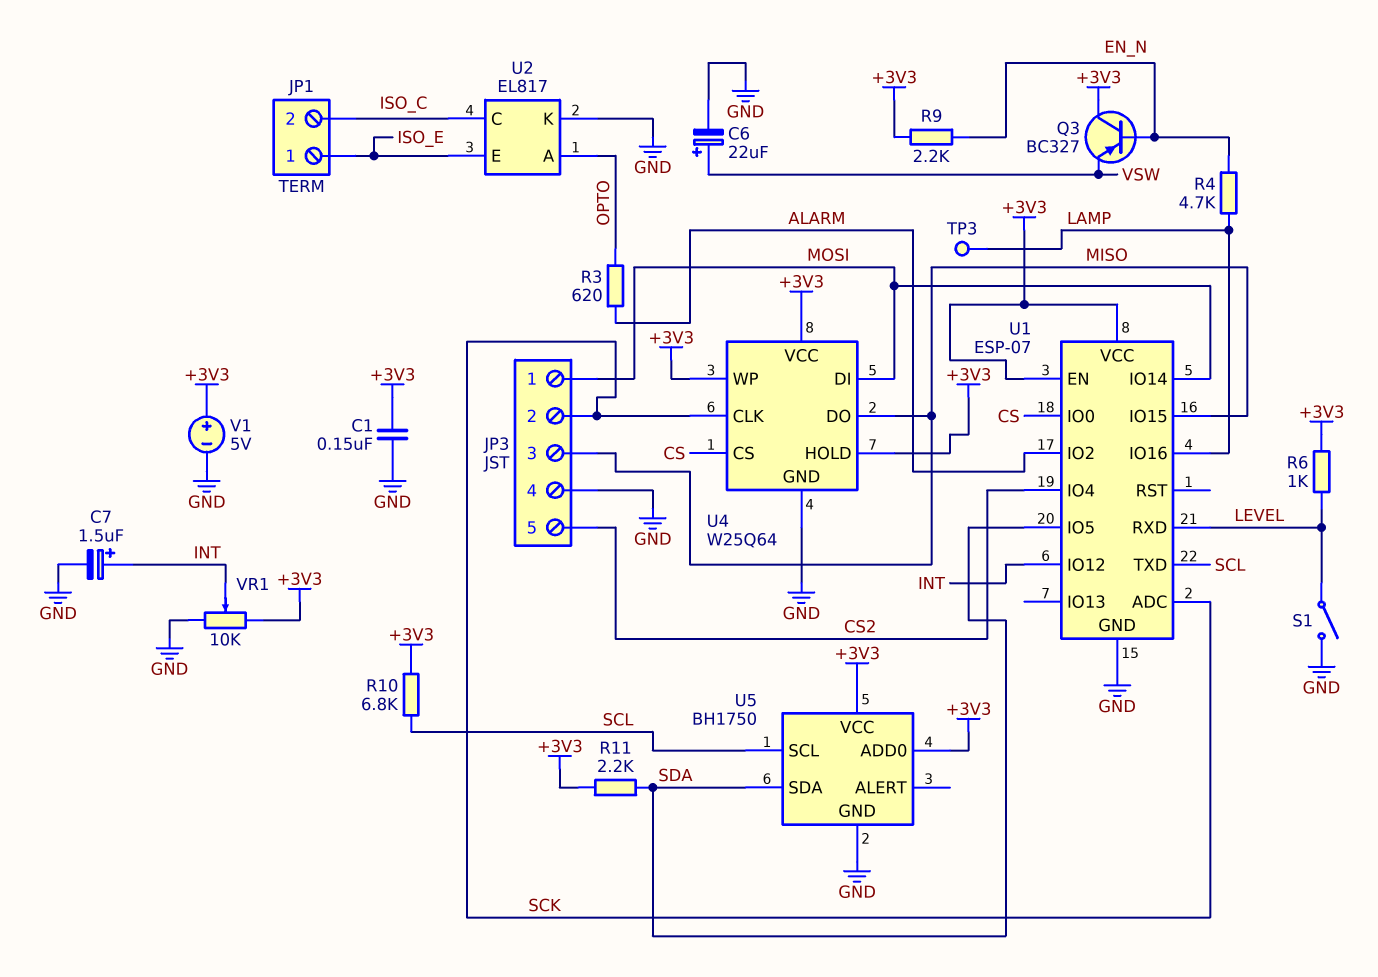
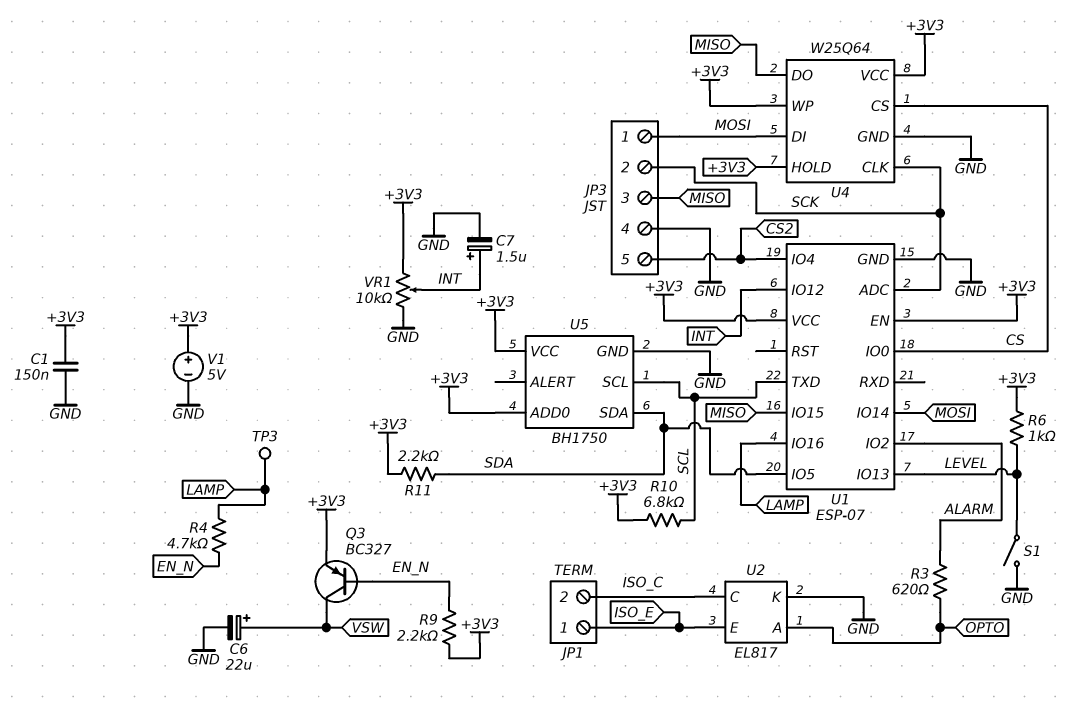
Q3: PNP BC327 (B EN_N, C +3V3, E VSW) -> PNP BC327 (B EN_N, C VSW, E +3V3)
U1 pin IO13: none -> LEVEL
U1 pin RXD: LEVEL -> none

